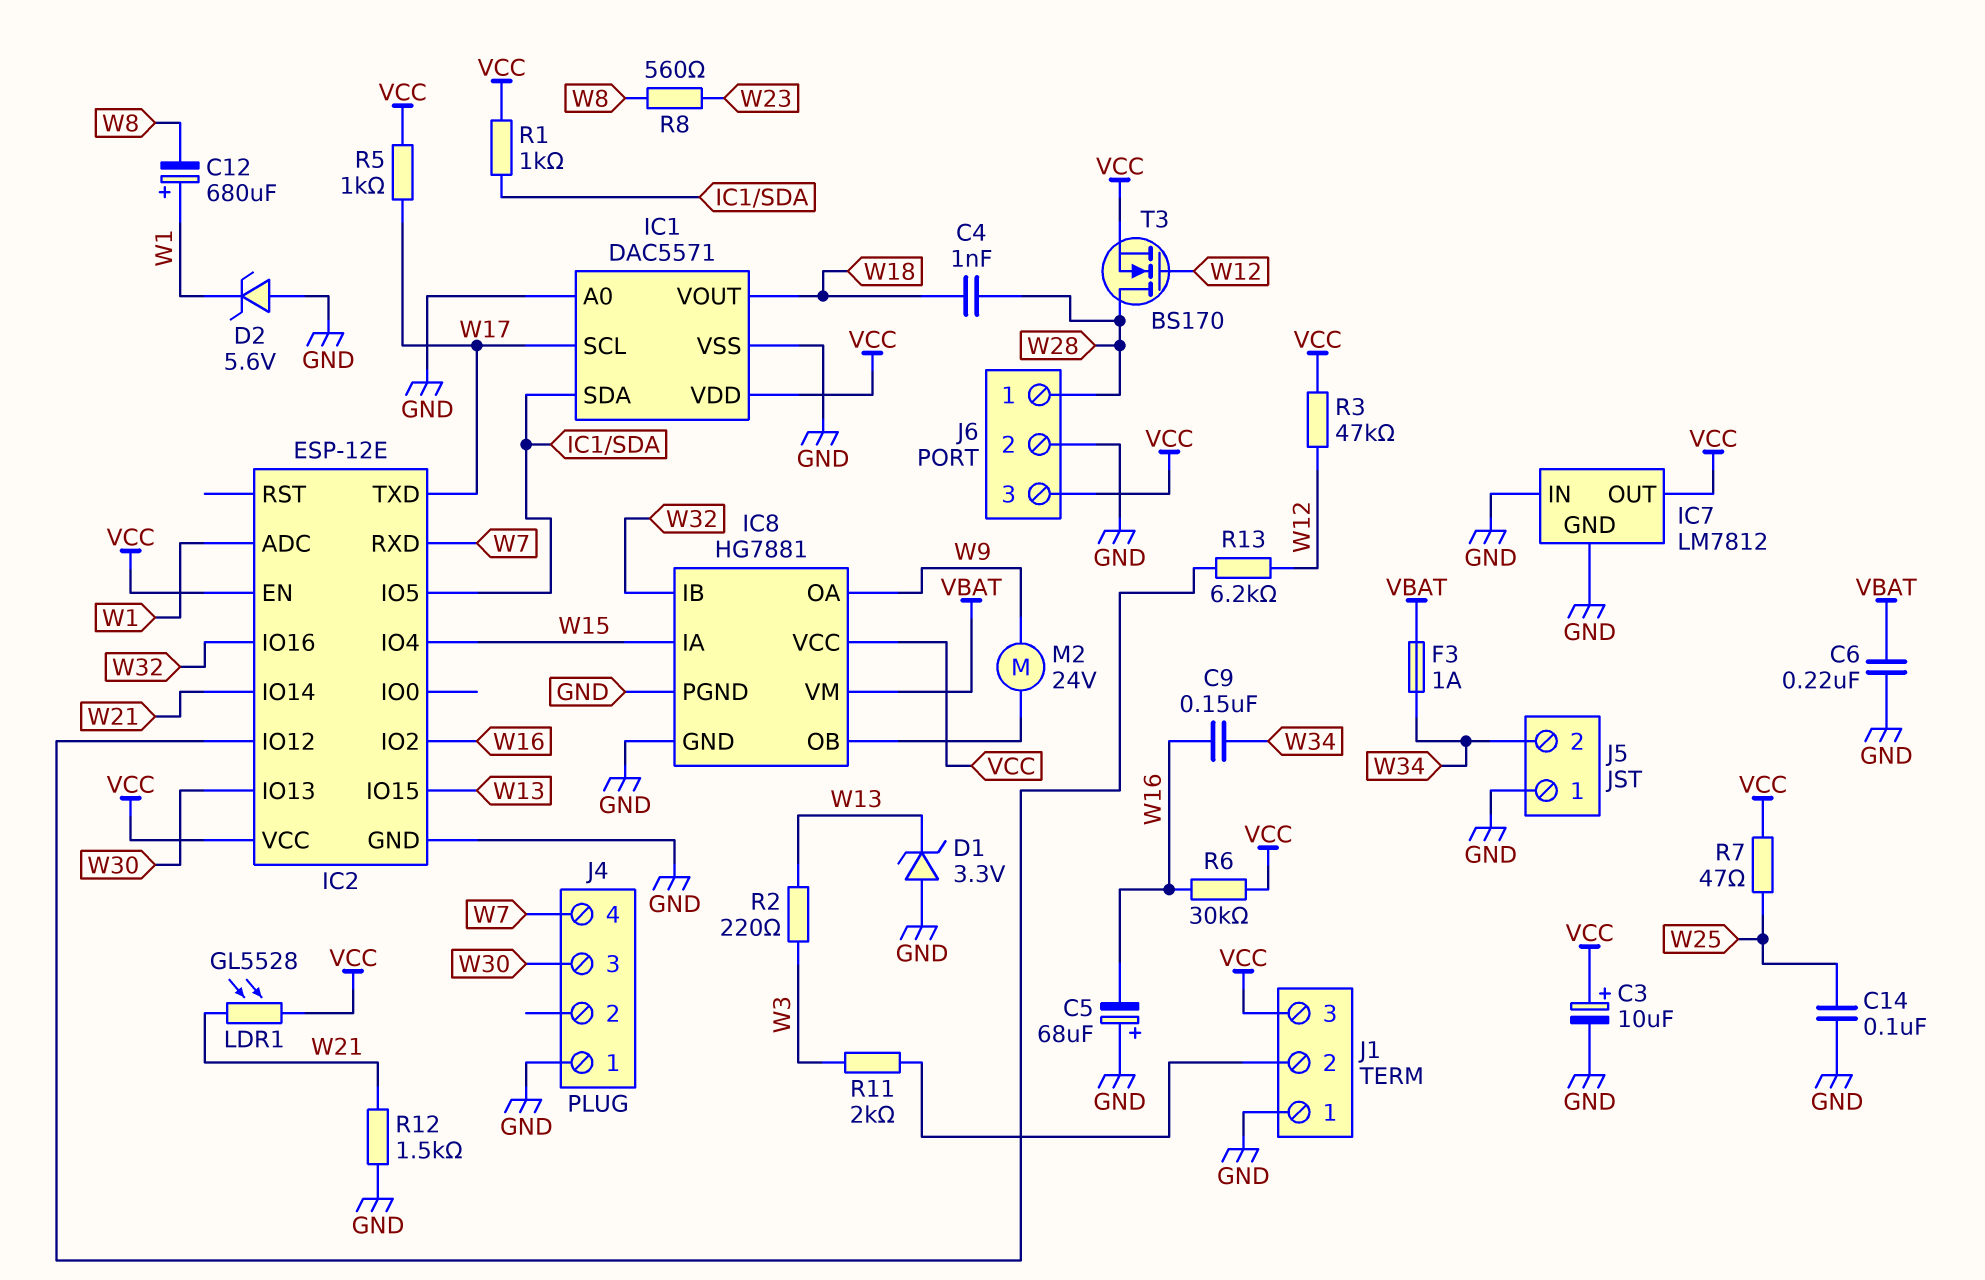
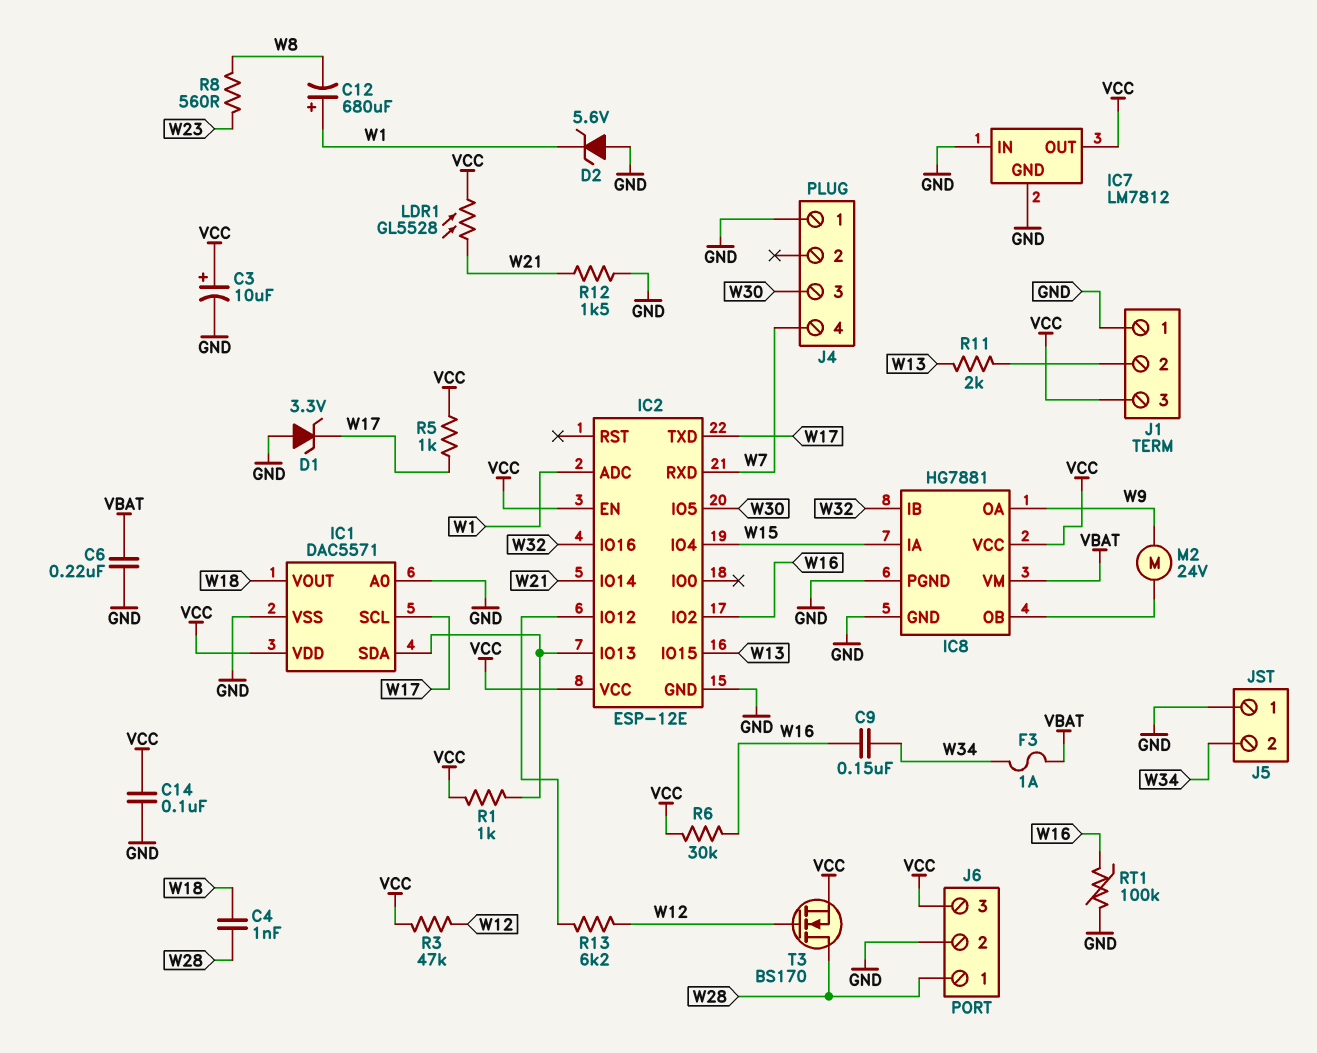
C5: 68uF (plus GND, minus W16) -> none
C14: 100nF (GND, W25) -> 100nF (GND, VCC)
D1: zener 3.3V (A GND, K W13) -> zener 3.3V (A GND, K W17)
IC2 pin IO5: IC1/SDA -> W30
IC2 pin IO13: W30 -> IC1/SDA
R2: 220 (W3, W13) -> none
R7: 47 (VCC, W25) -> none
R11: 2k (J1/2, W3) -> 2k (J1/2, W13)
RT1: none -> 100k (GND, W16)

